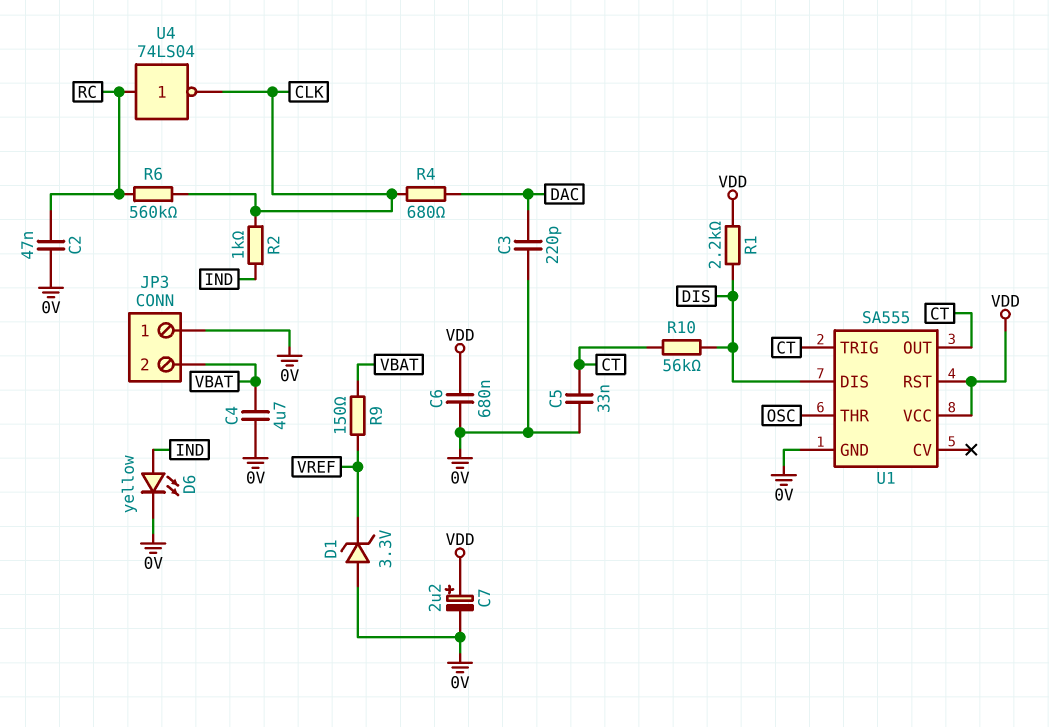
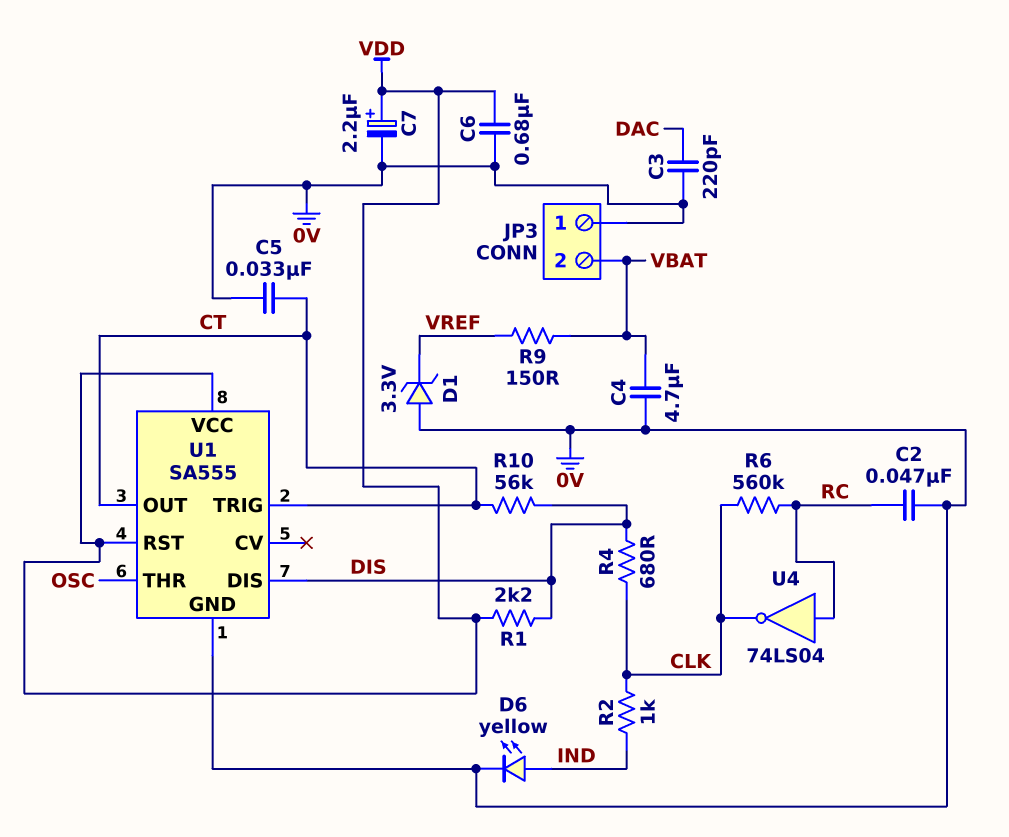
R4: 680 (CLK, DAC) -> 680 (CLK, DIS)

